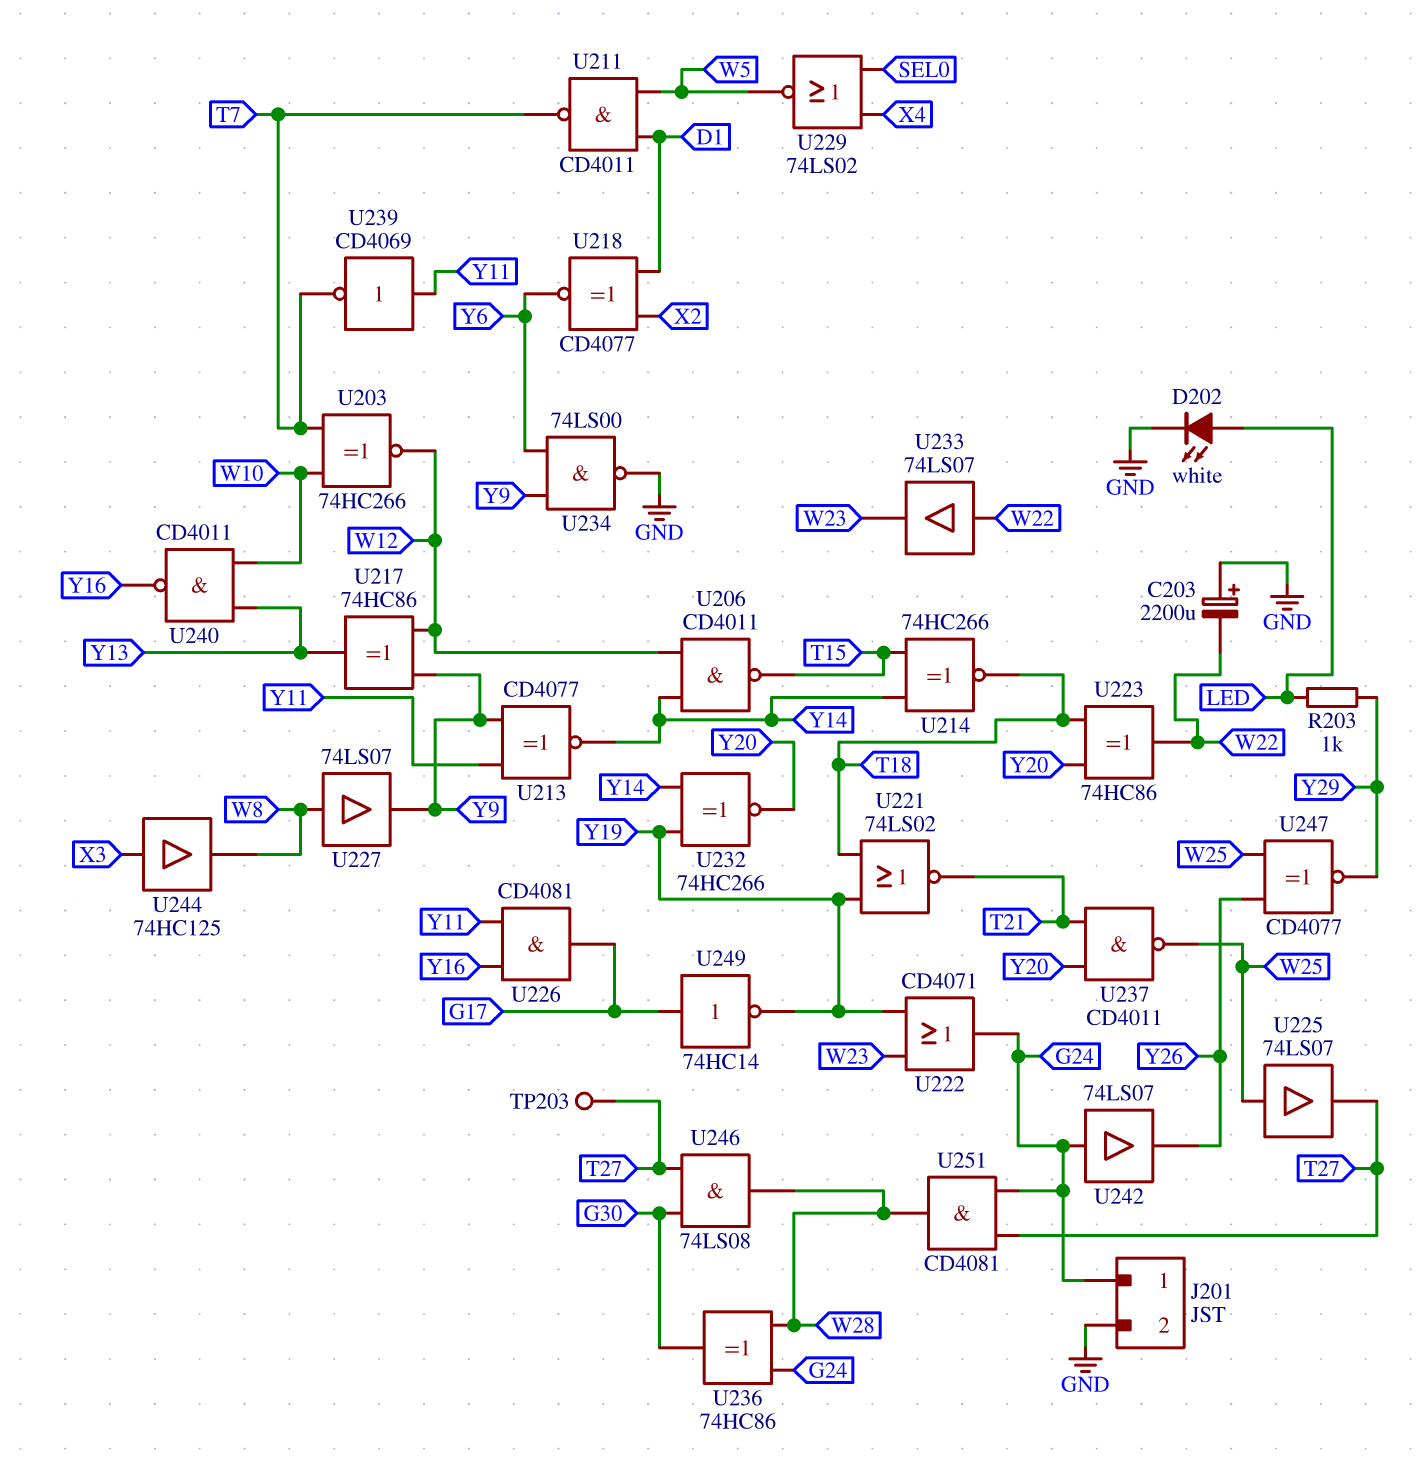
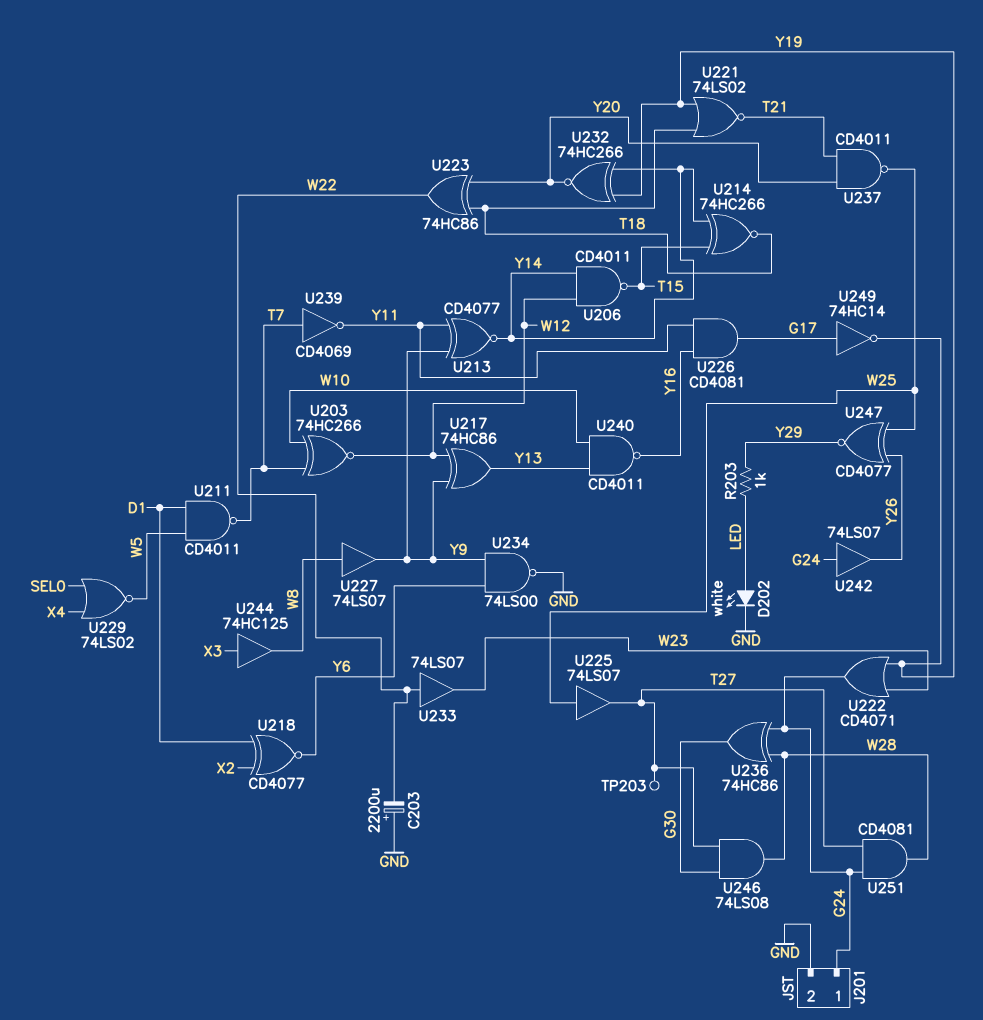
U239: NOT CD4069 (in Y11, out T7) -> NOT CD4069 (in T7, out Y11)

